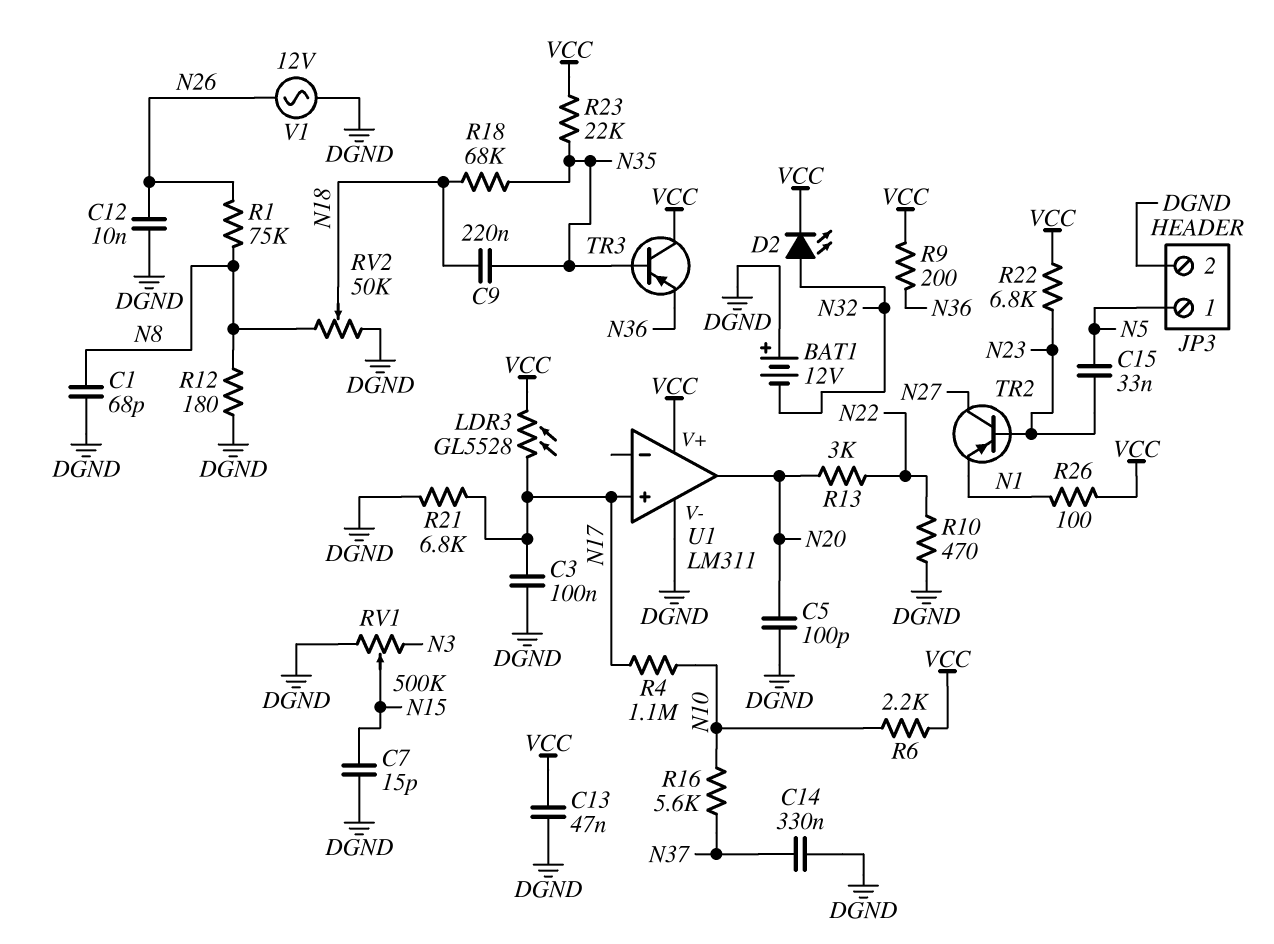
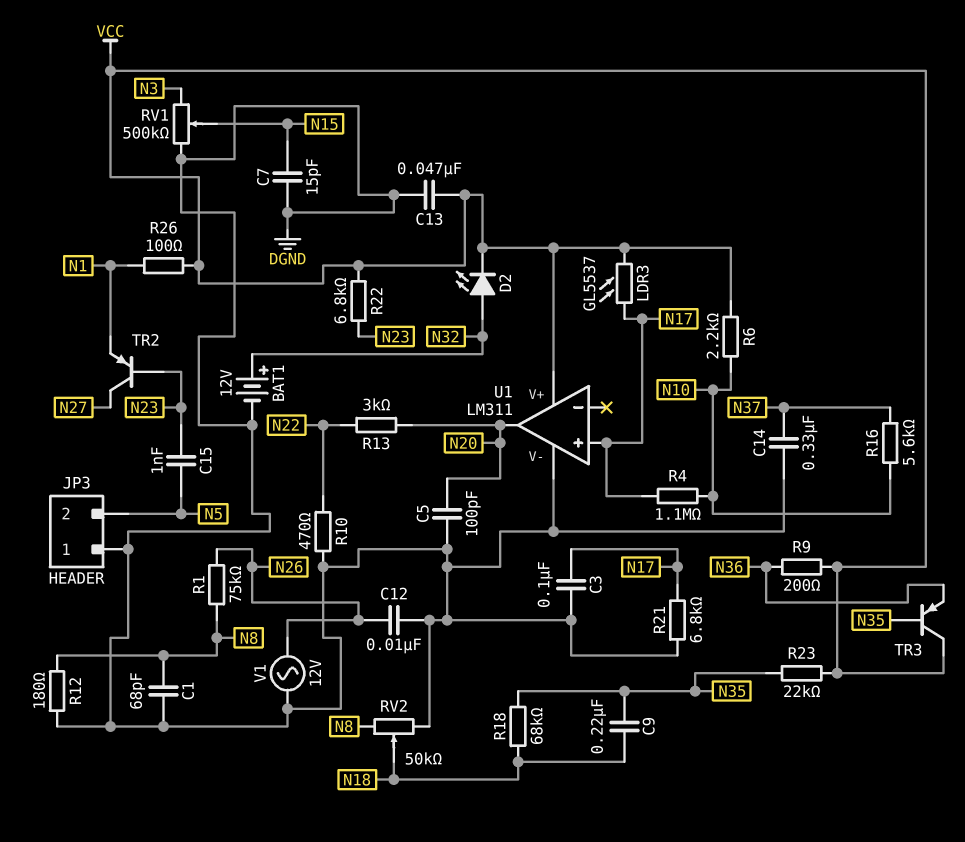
BAT1: 12V (plus DGND, minus N32) -> 12V (plus N32, minus DGND)
C15: 33nF (N5, N23) -> 1nF (N5, N23)
JP3 pin 1: N5 -> DGND
JP3 pin 2: DGND -> N5
LDR3: GL5528 (N17, VCC) -> GL5537 (N17, VCC)

